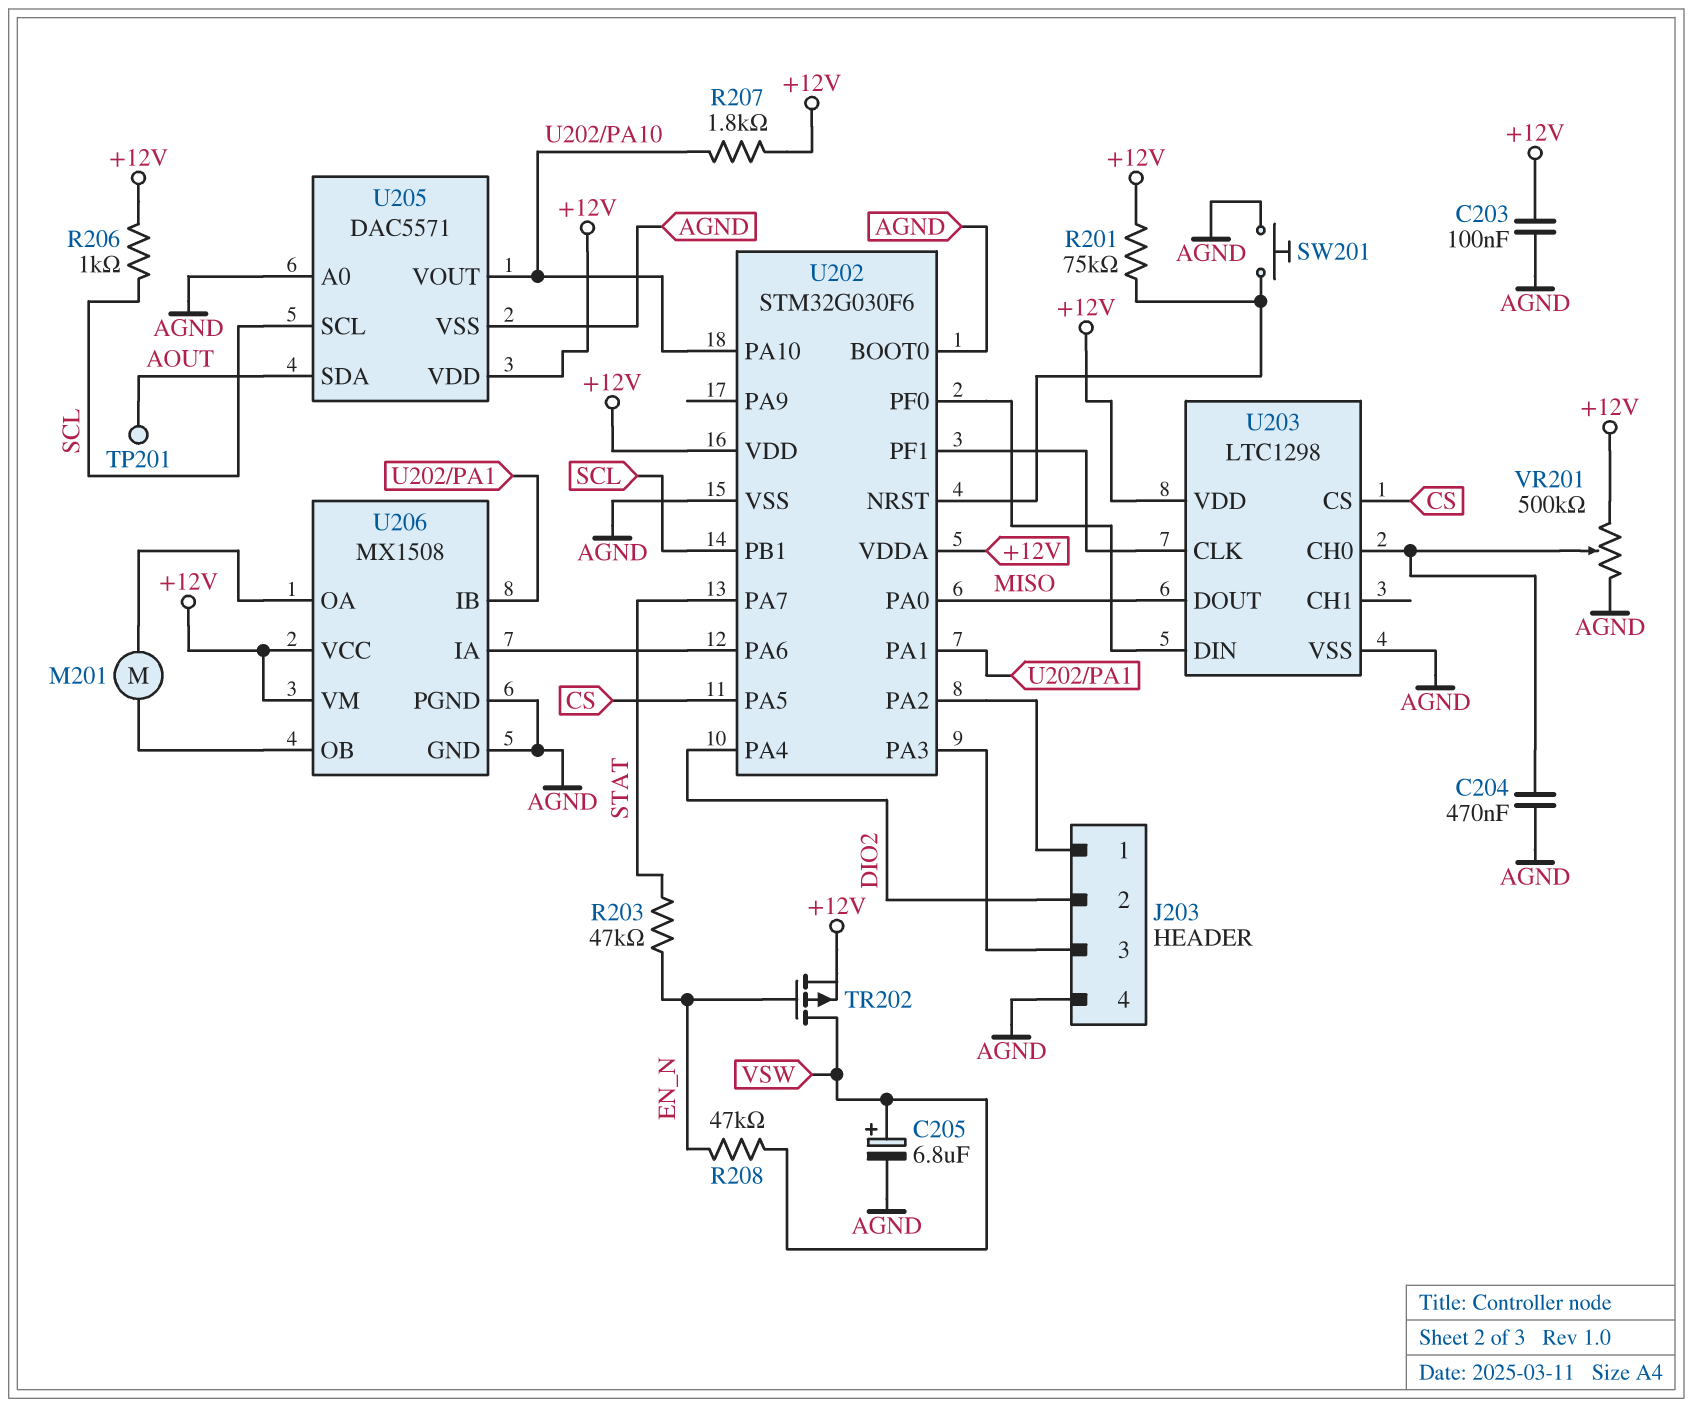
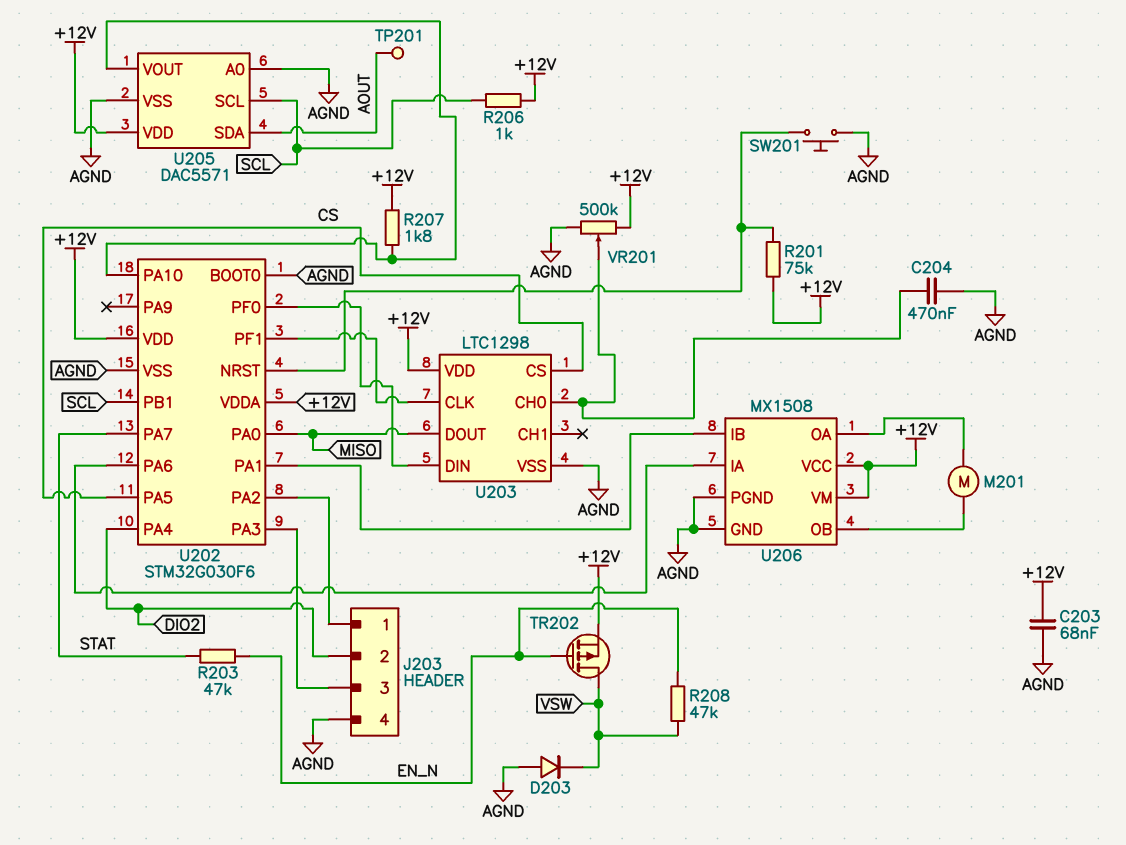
C203: 100nF (+12V, AGND) -> 68nF (+12V, AGND)
C205: 6.8uF (plus VSW, minus AGND) -> none
D203: none -> diode (A AGND, K VSW)

